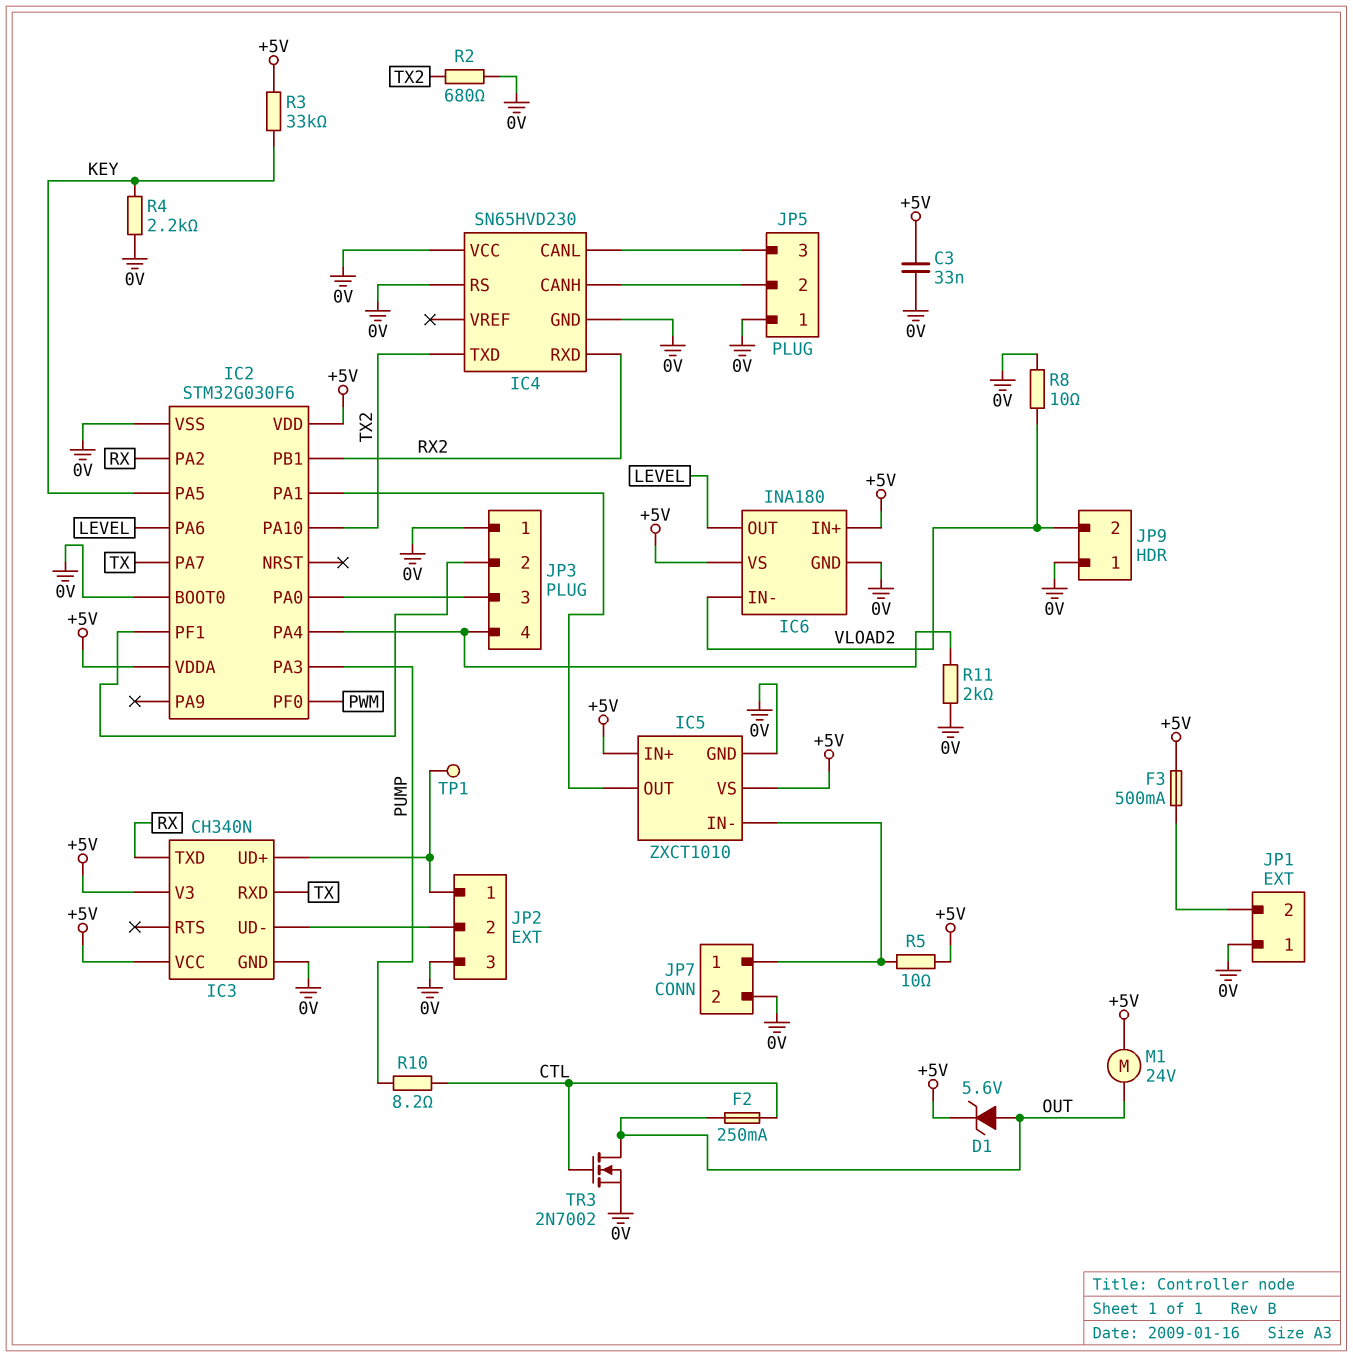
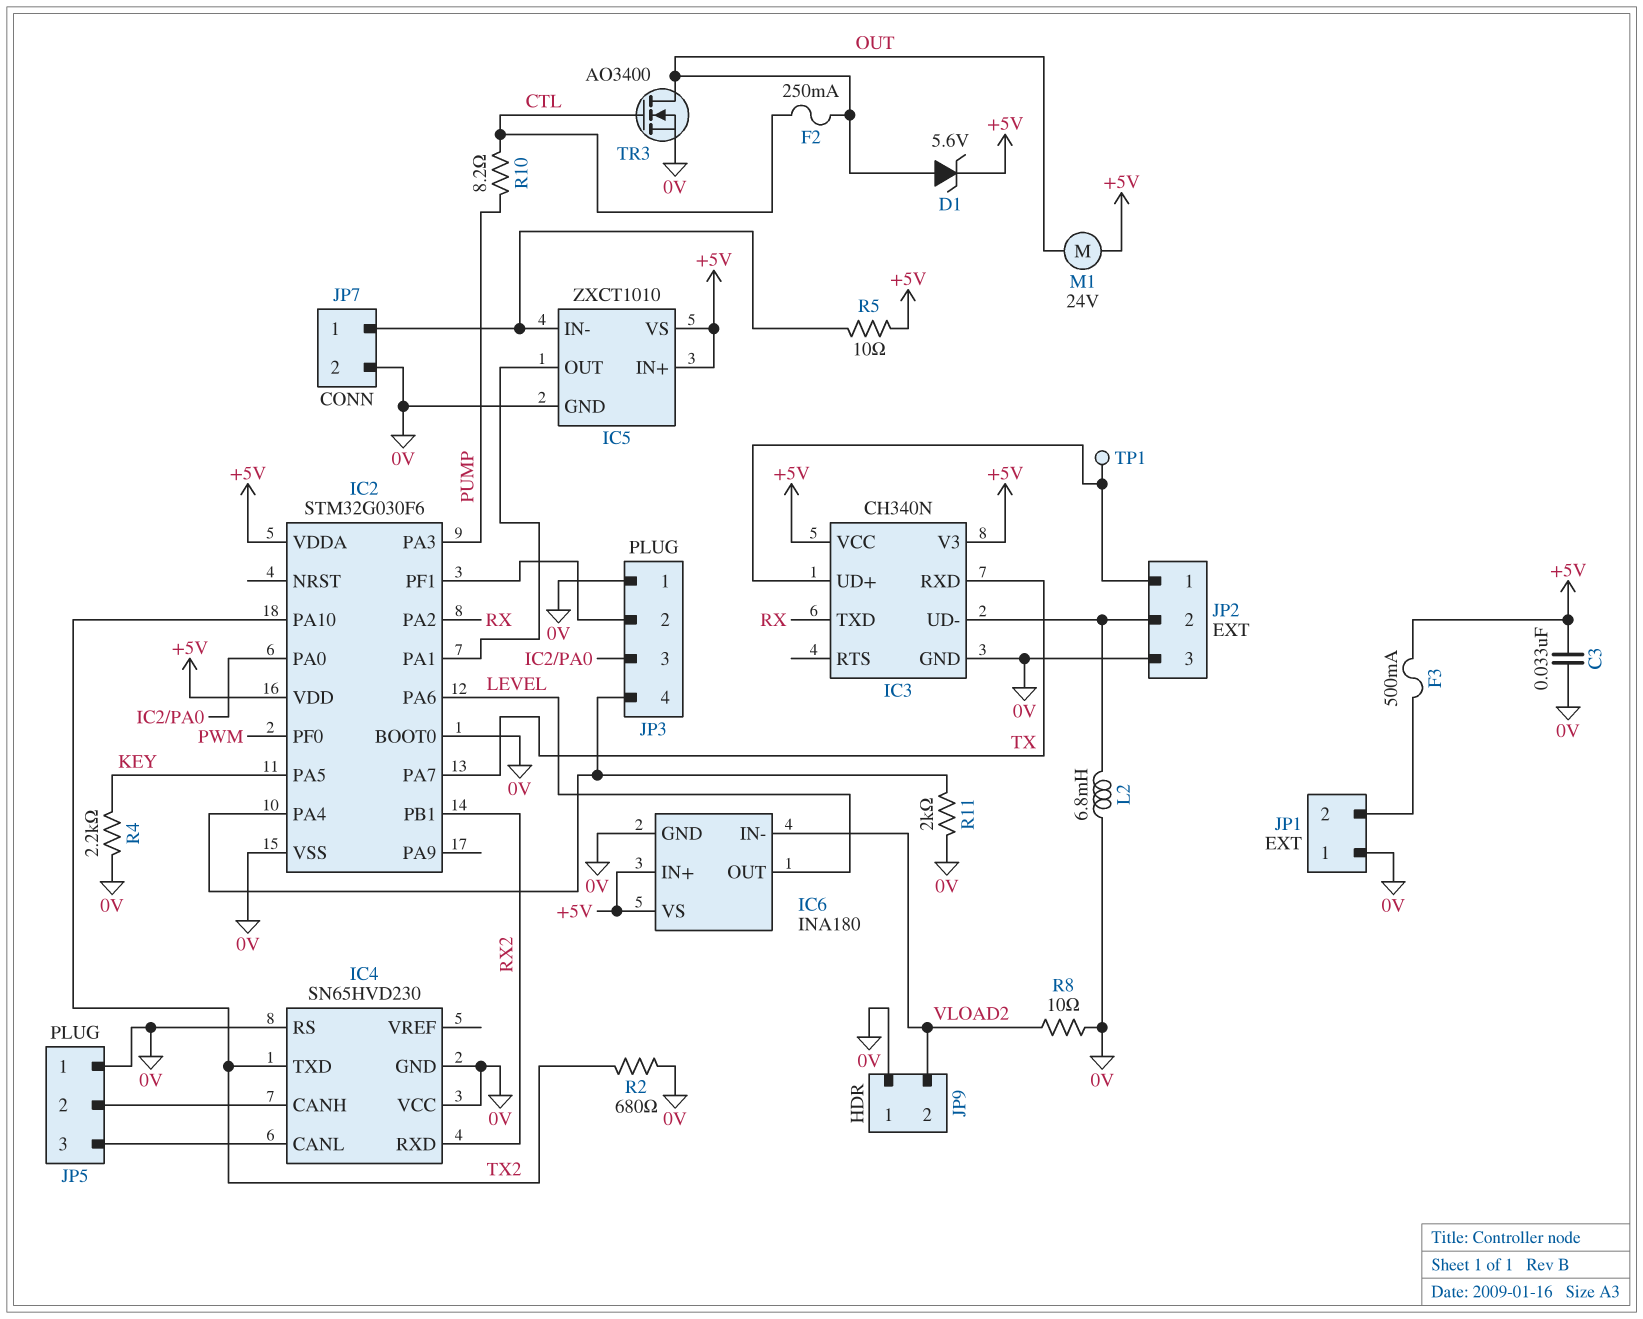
L2: none -> 6.8mH (0V, IC3/UD-)
R3: 33k (+5V, KEY) -> none
TR3: NMOS 2N7002 (G CTL, D OUT, S 0V) -> NMOS AO3400 (G CTL, D OUT, S 0V)

